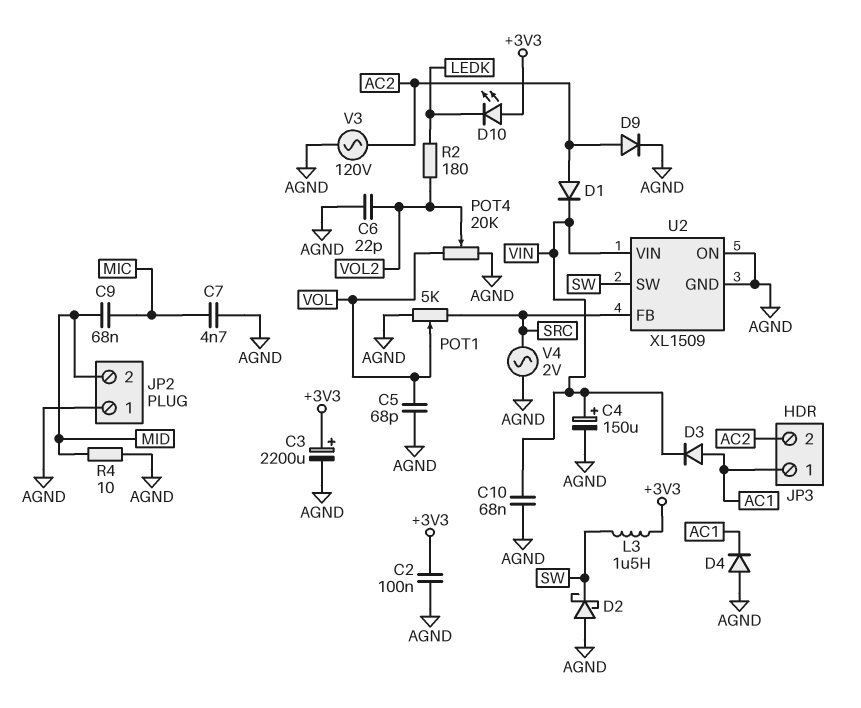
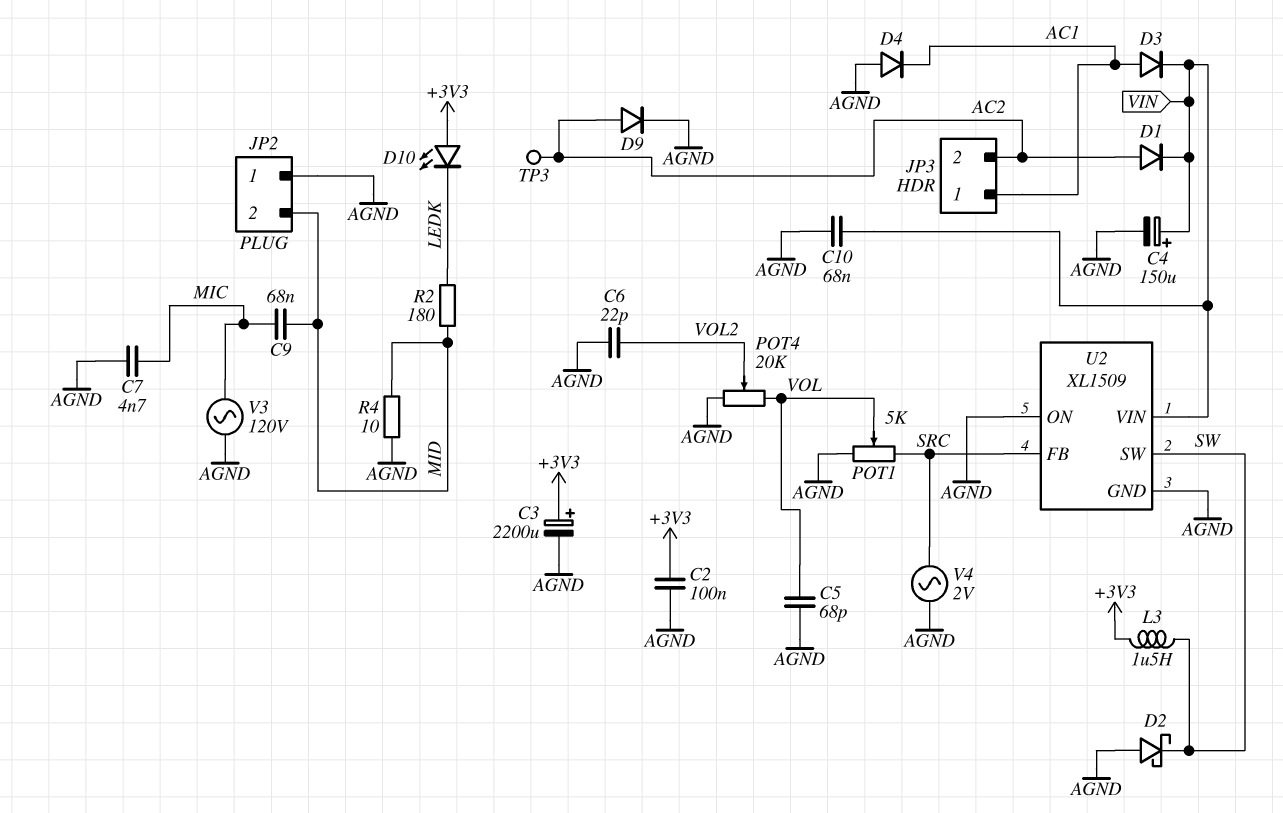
R2: 180 (LEDK, VOL2) -> 180 (LEDK, MID)
TP3: none -> test point (AC2)
V3: AC 120V (AC2, AGND) -> AC 120V (AGND, MIC)

